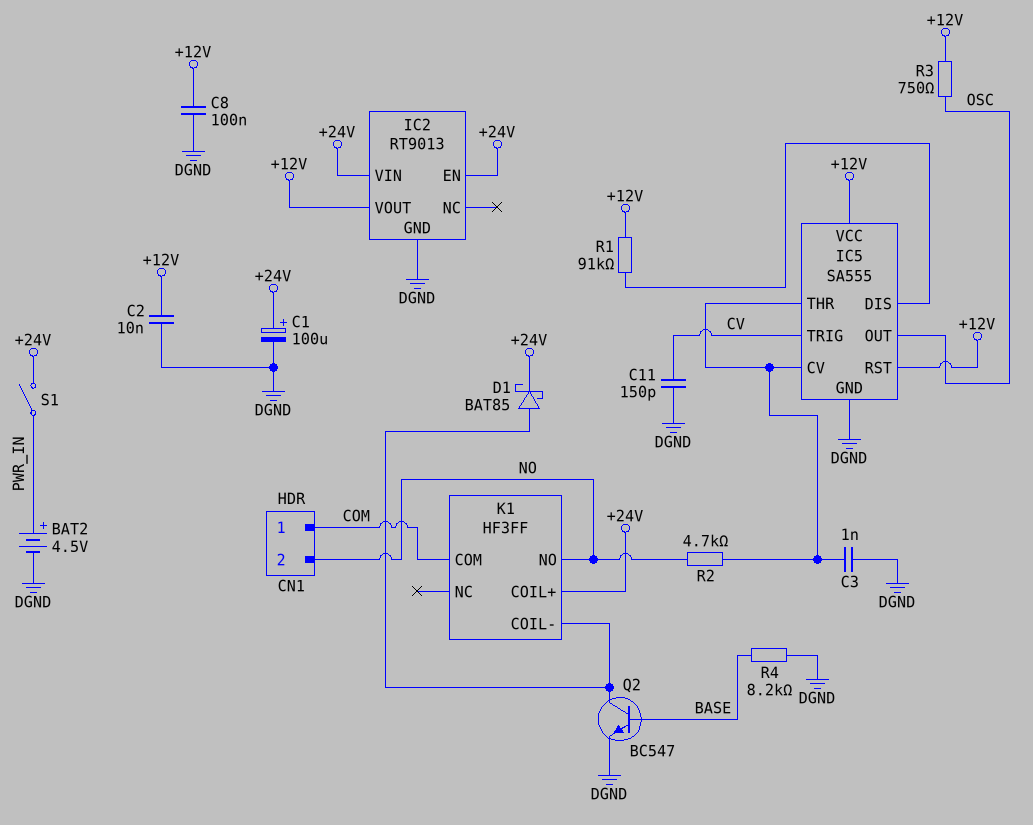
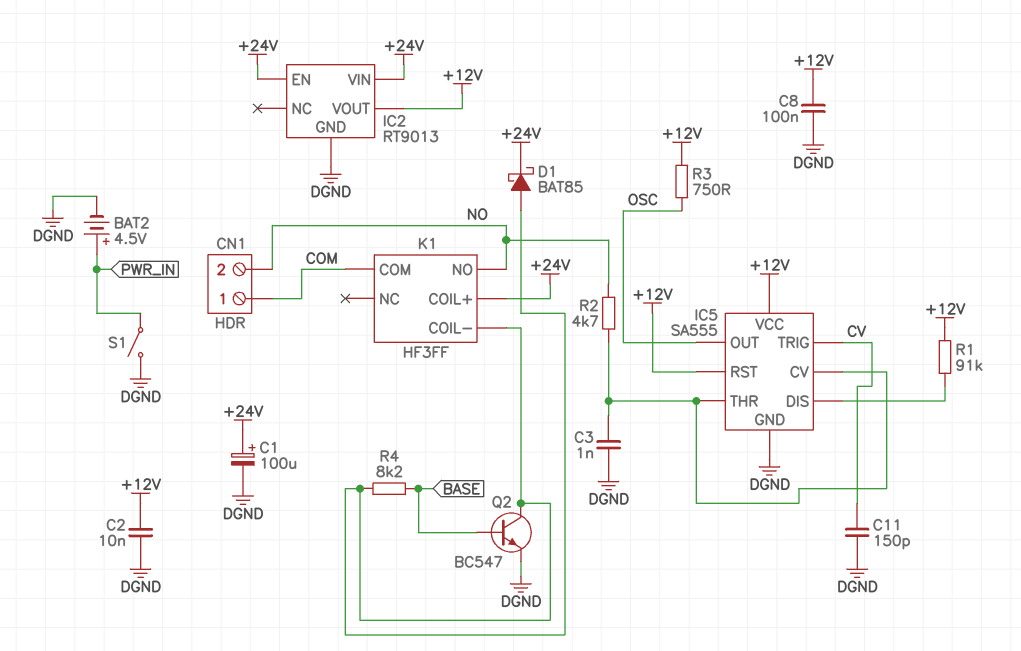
R4: 8.2k (BASE, DGND) -> 8.2k (BASE, K1/COIL-)
S1: switch (+24V, PWR_IN) -> switch (DGND, PWR_IN)

